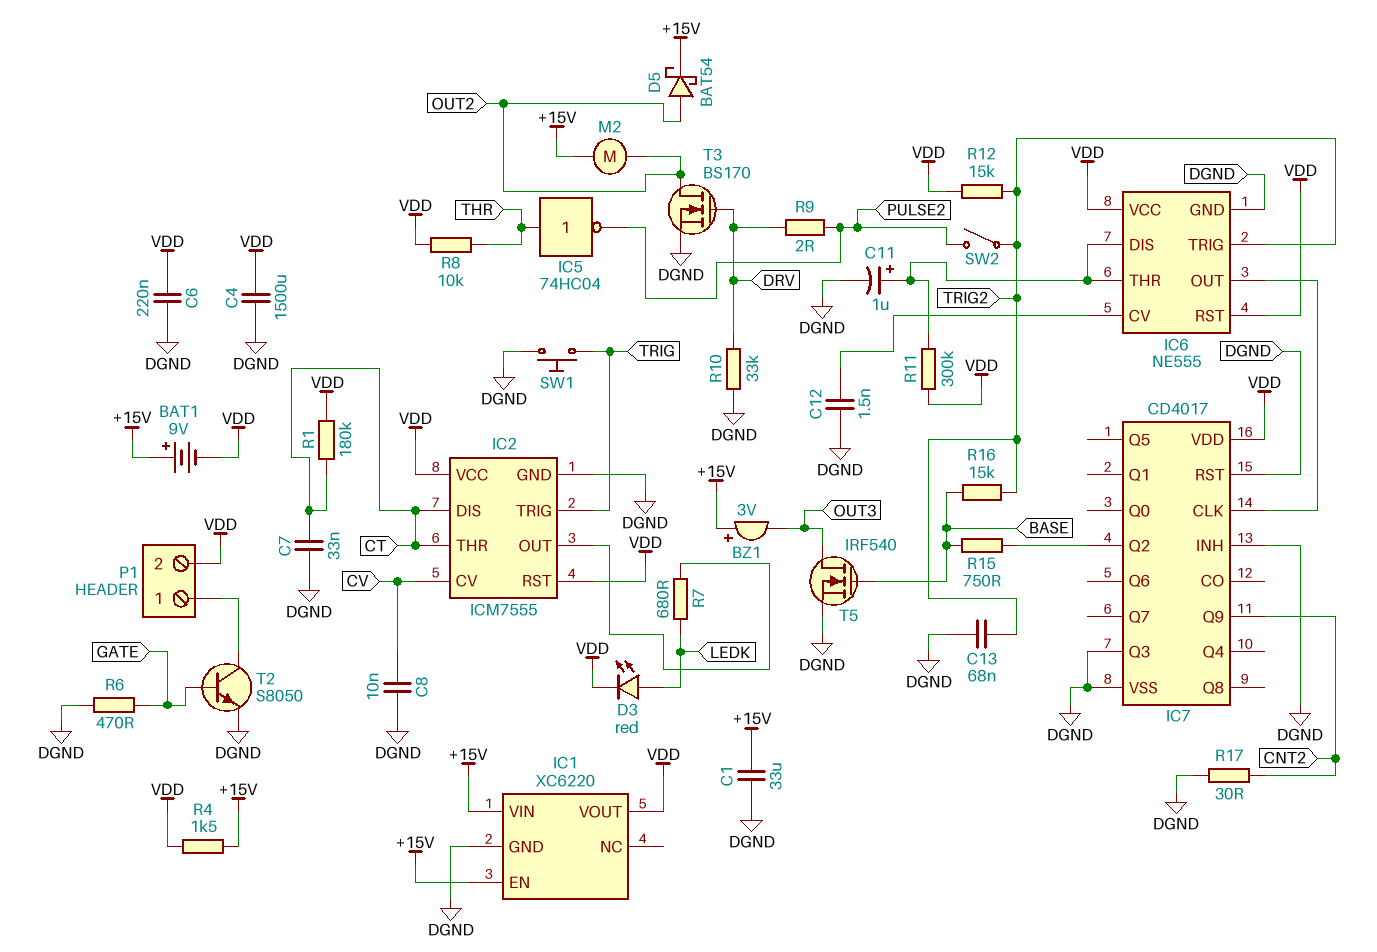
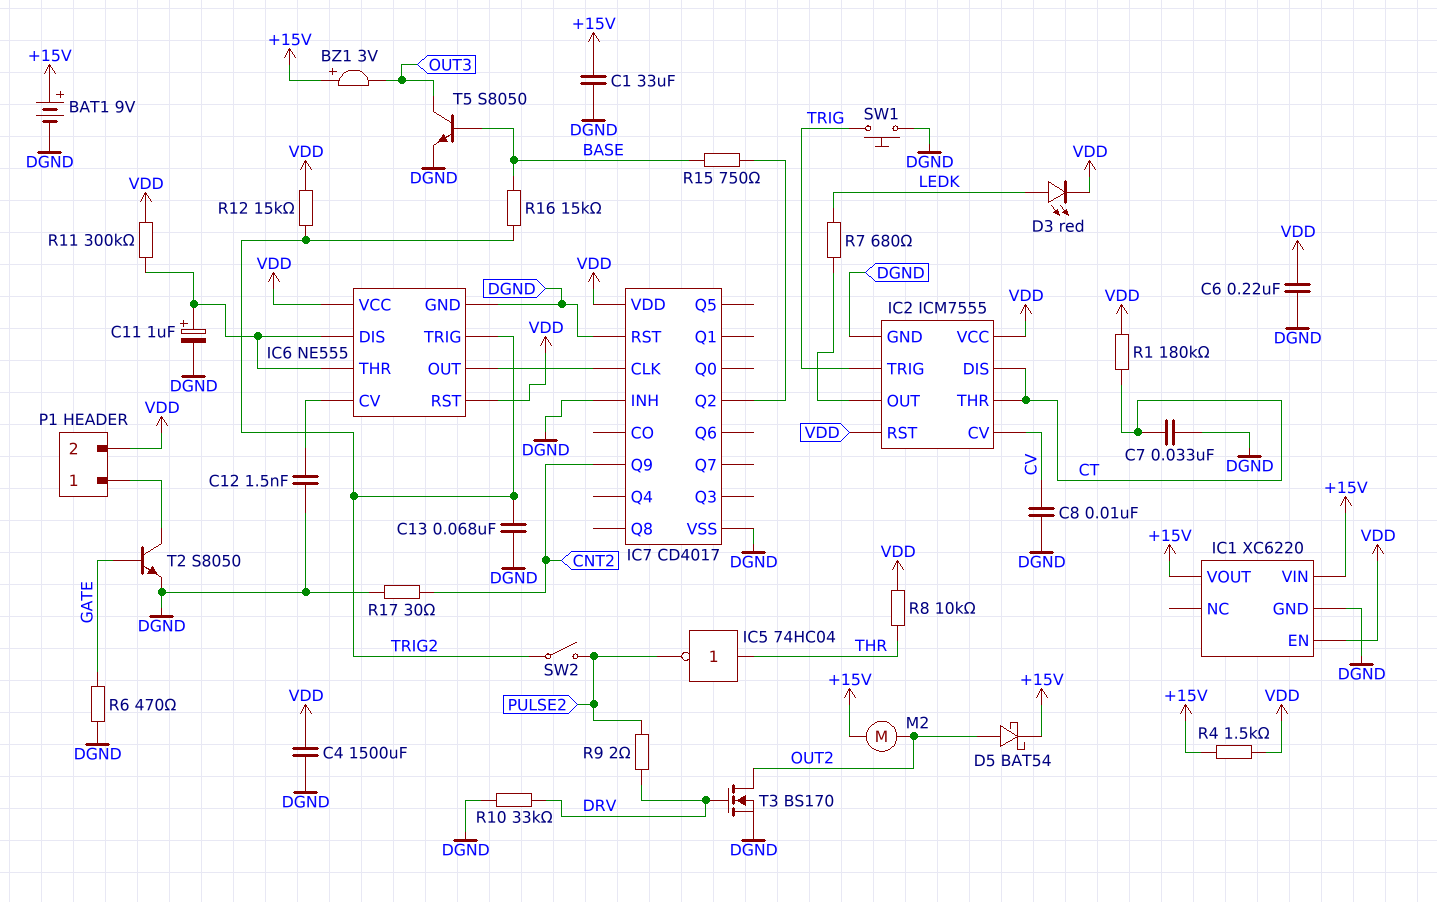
BAT1: 9V (plus +15V, minus VDD) -> 9V (plus +15V, minus DGND)
IC1 pin EN: +15V -> VDD
IC1 pin VOUT: VDD -> +15V
IC7 pin Q3: DGND -> none
T5: NMOS IRF540 (G BASE, D OUT3, S DGND) -> NPN S8050 (B BASE, C OUT3, E DGND)

